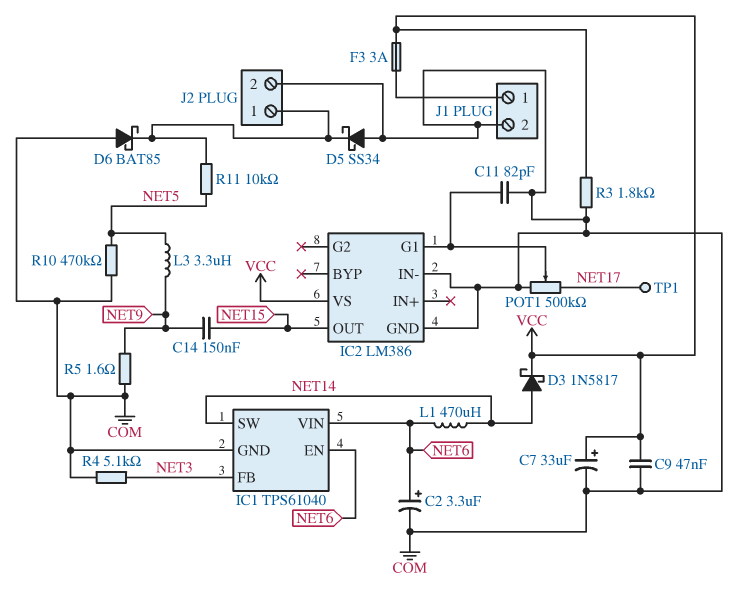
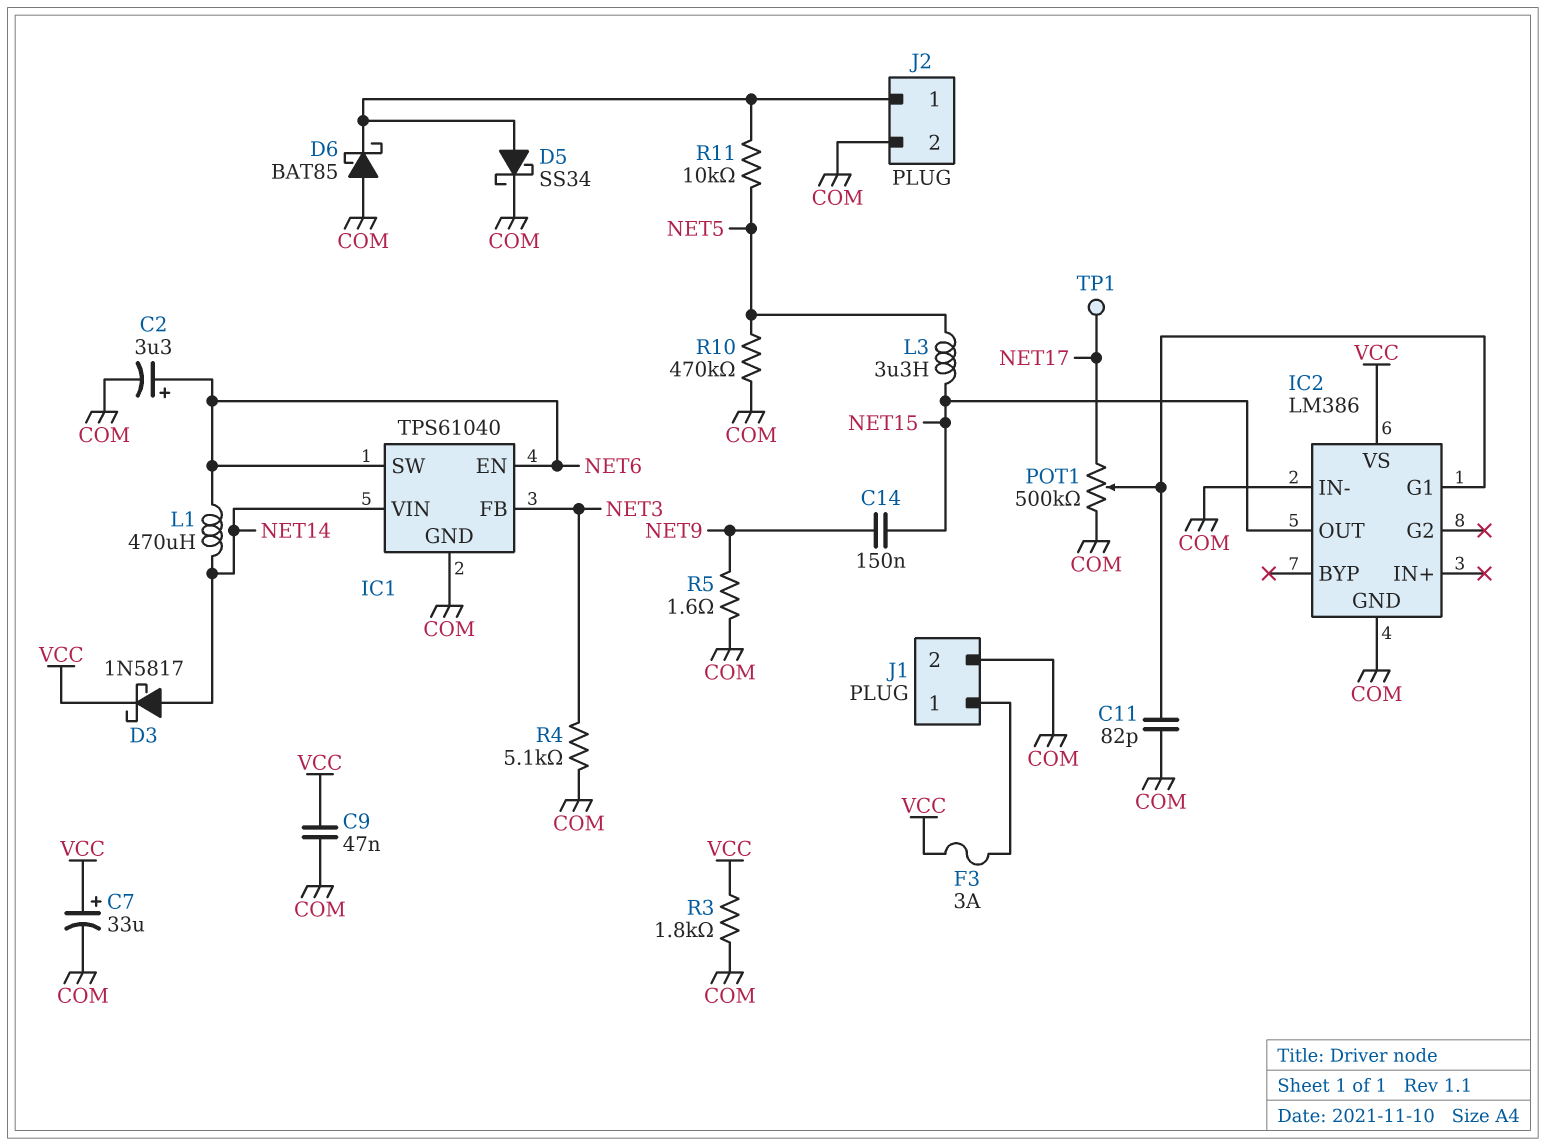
D5: schottky SS34 (A COM, K J2/1) -> schottky SS34 (A J2/1, K COM)
IC1 pin SW: NET14 -> NET6
IC1 pin VIN: NET6 -> NET14
L3: 3.3uH (NET5, NET9) -> 3.3uH (NET5, NET15)

